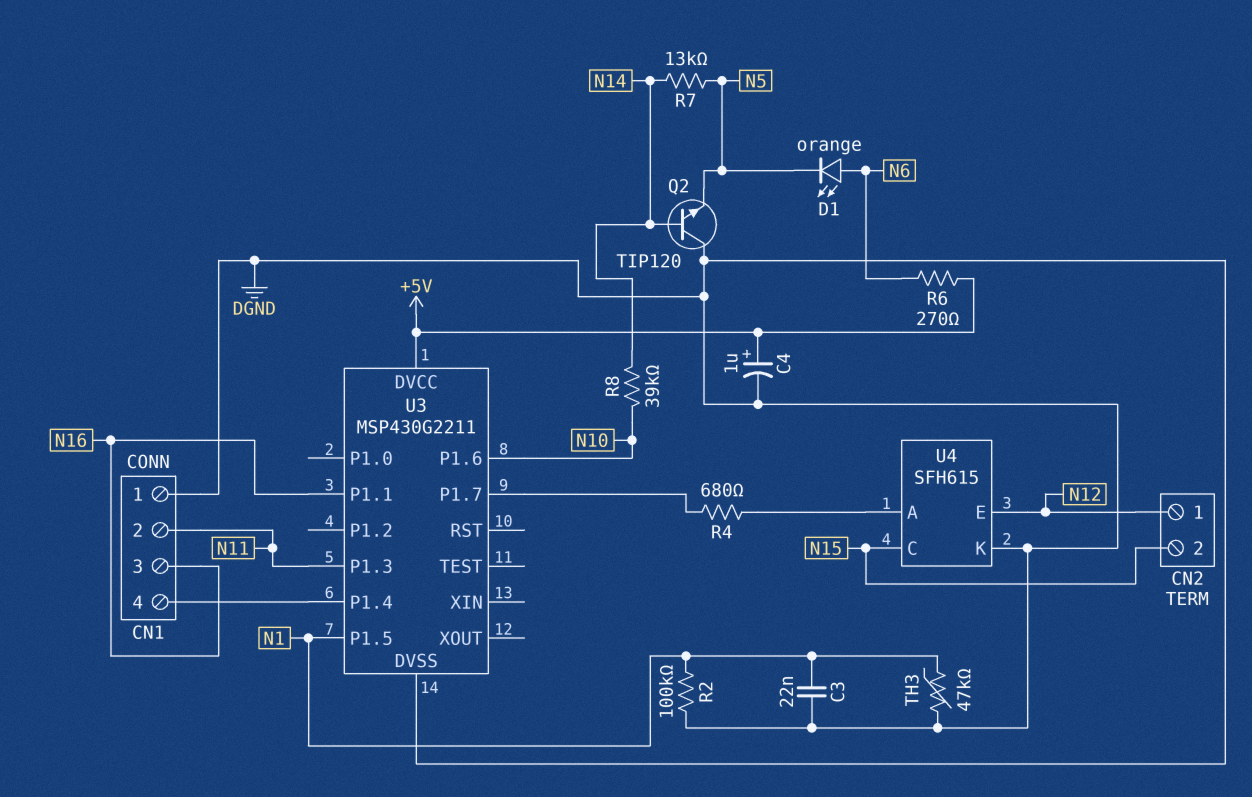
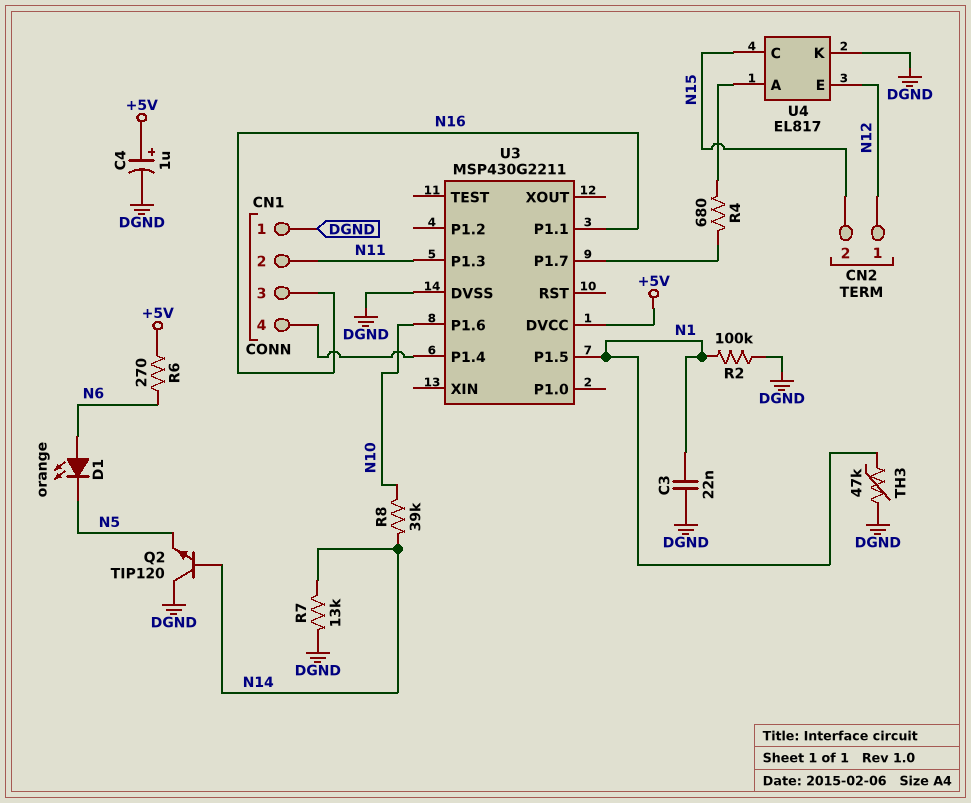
R7: 13k (N5, N14) -> 13k (DGND, N14)
U4: SFH615 -> EL817

